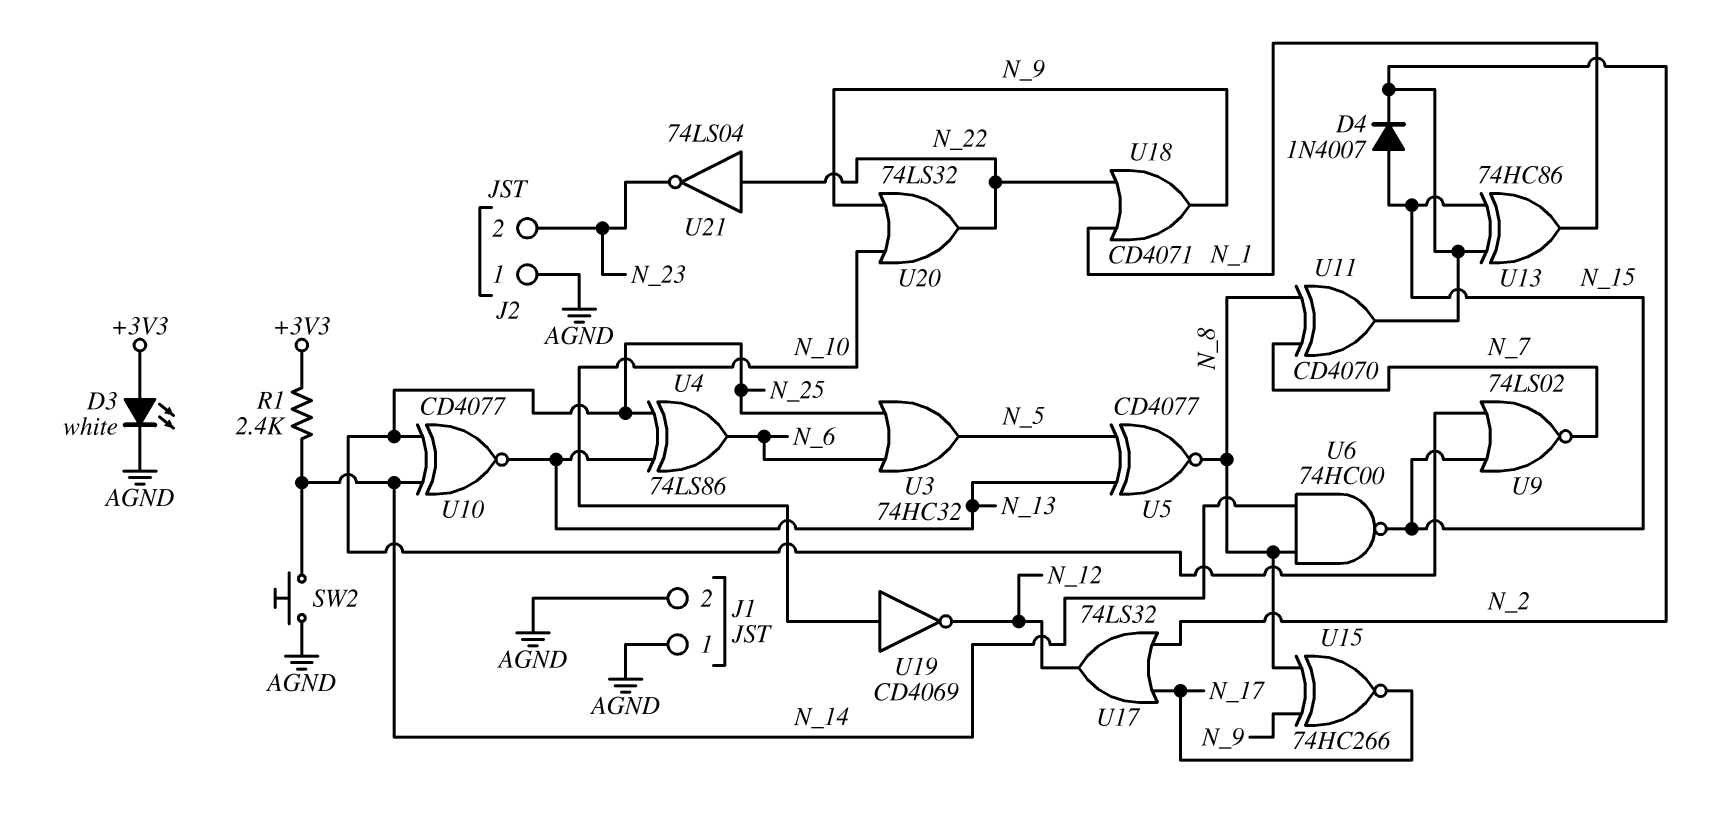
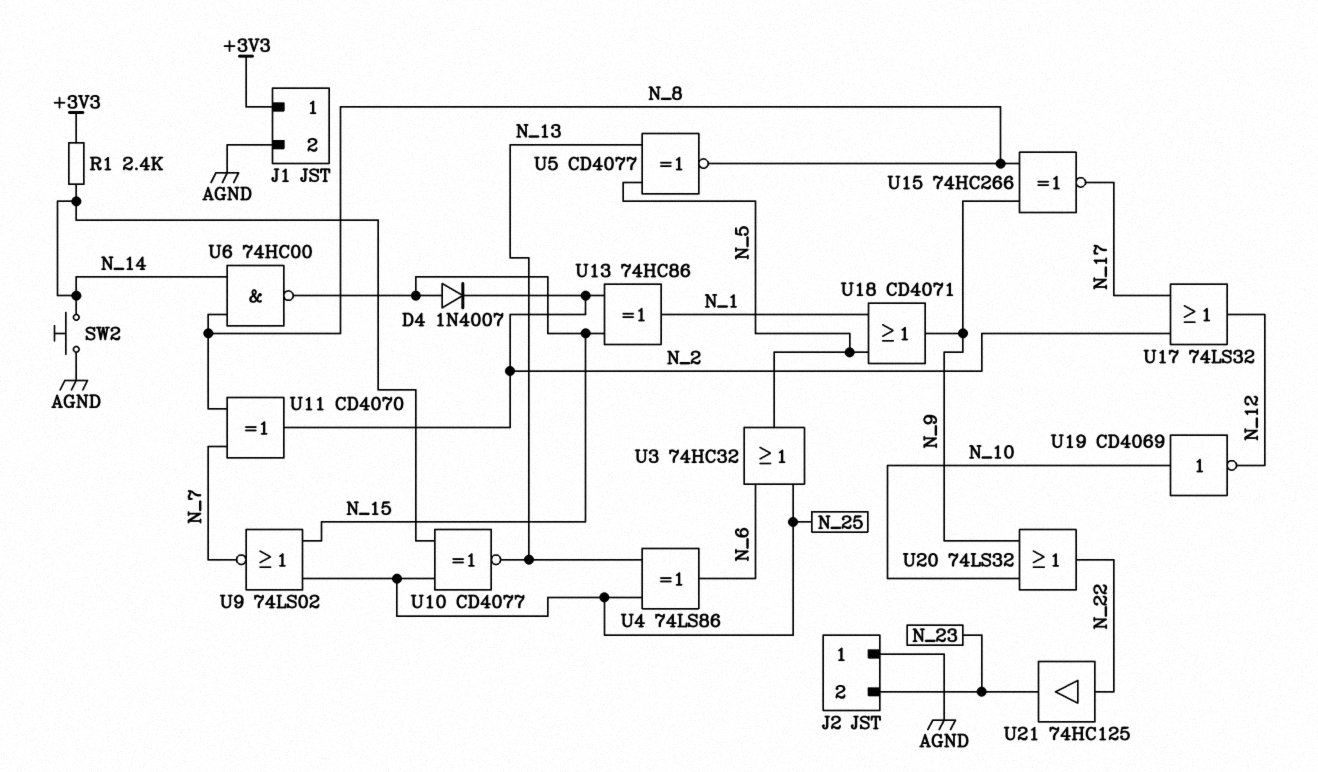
D3: LED white (A +3V3, K AGND) -> none
J1 pin 1: AGND -> +3V3
U18: OR CD4071 (in N_1, in N_22, out N_9) -> OR CD4071 (in N_1, in N_5, out N_9)
U21: NOT 74LS04 (in N_22, out N_23) -> buffer 74HC125 (in N_22, out N_23)

